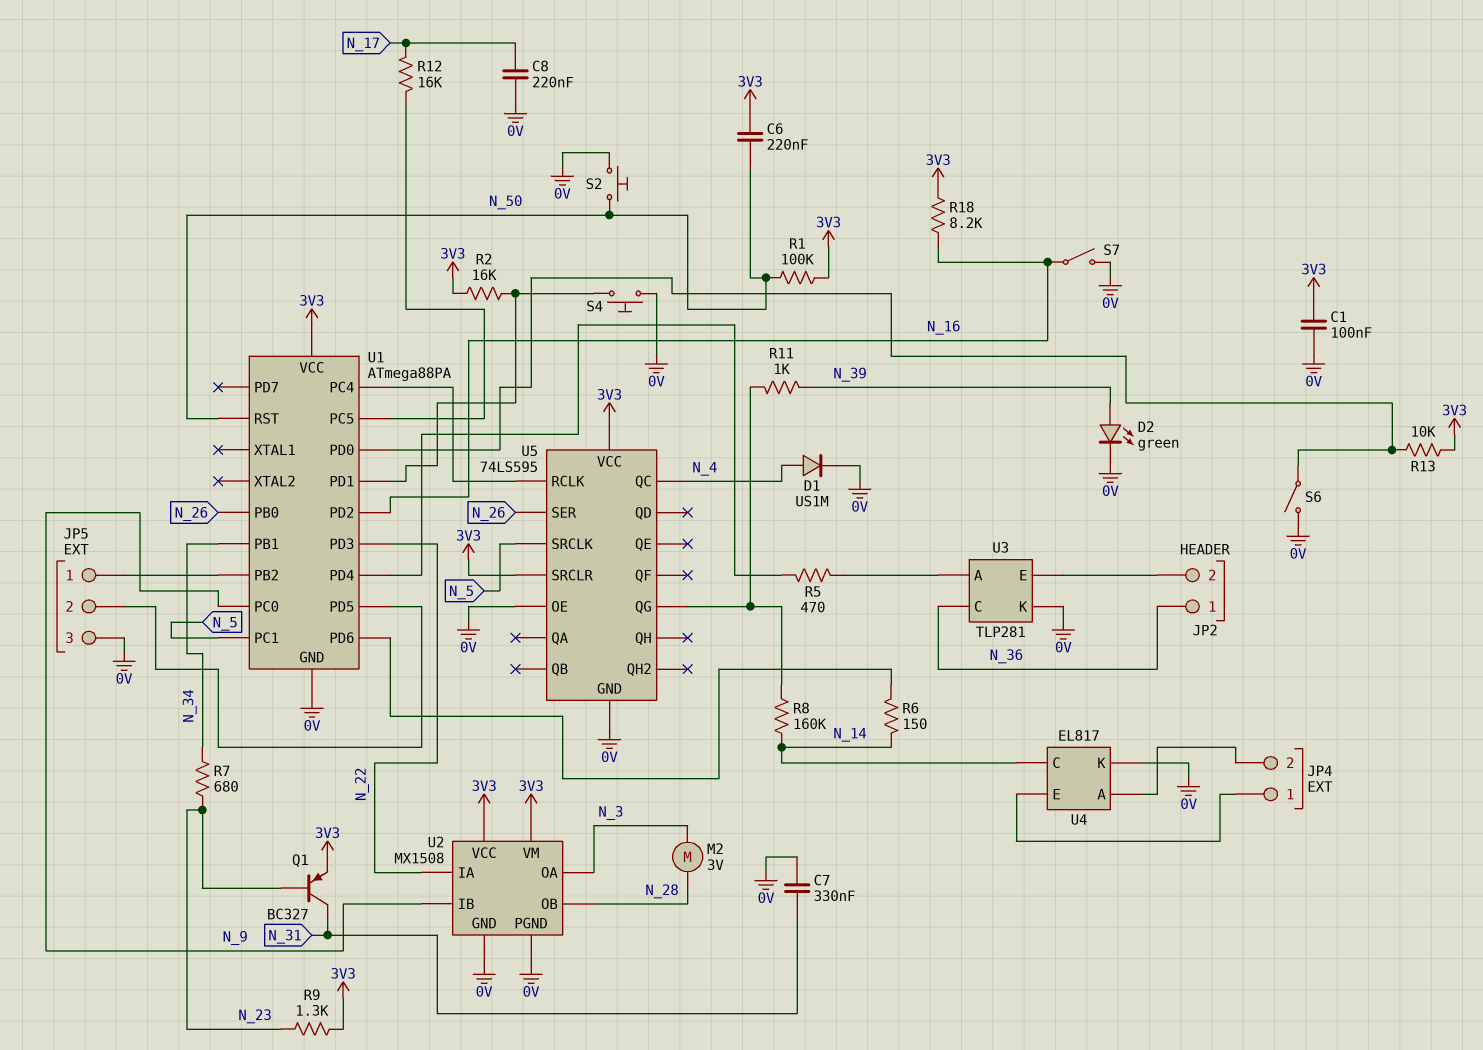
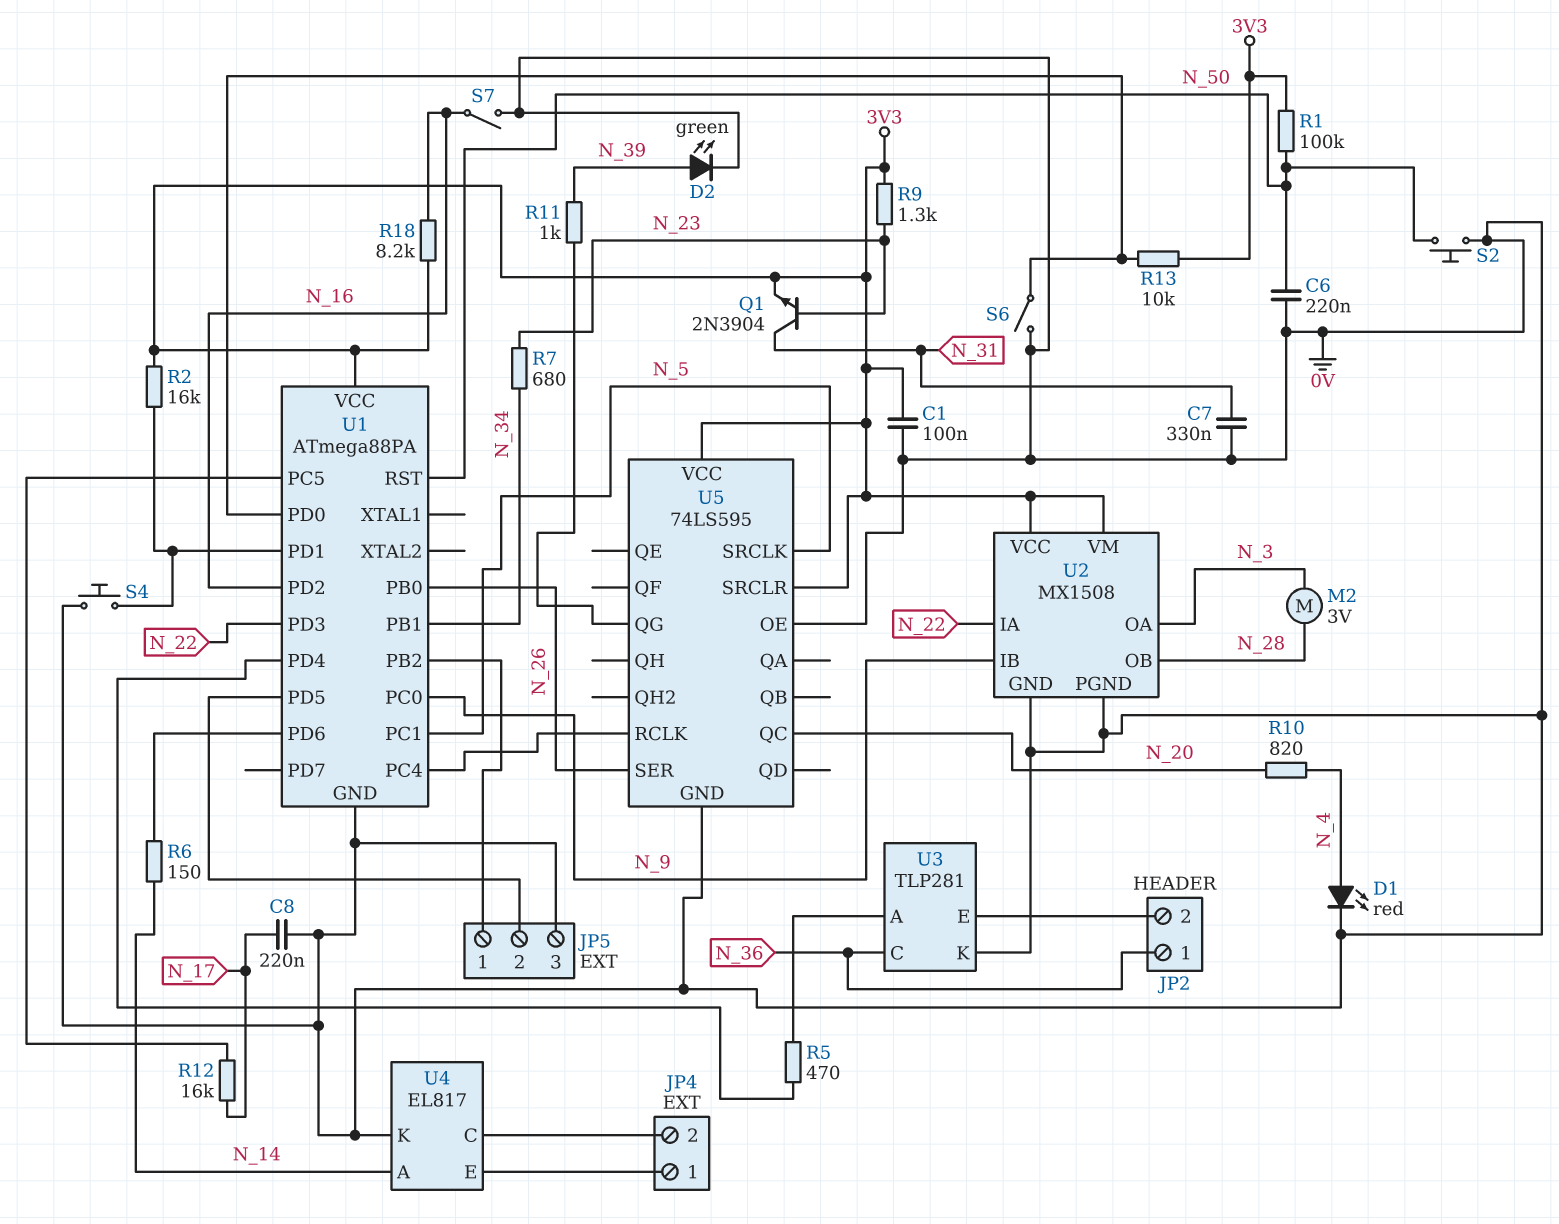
C6: 220nF (3V3, N_50) -> 220nF (0V, N_50)
D1: diode US1M (A N_4, K 0V) -> LED red (A N_4, K 0V)
Q1: PNP BC327 (B N_23, C N_31, E 3V3) -> NPN 2N3904 (B N_23, C N_31, E 3V3)
R8: 160k (N_14, U5/QG) -> none
R10: none -> 820 (N_4, N_20)
U4 pin A: JP4/2 -> N_14
U4 pin C: N_14 -> JP4/2
U5 pin QC: N_4 -> N_20

